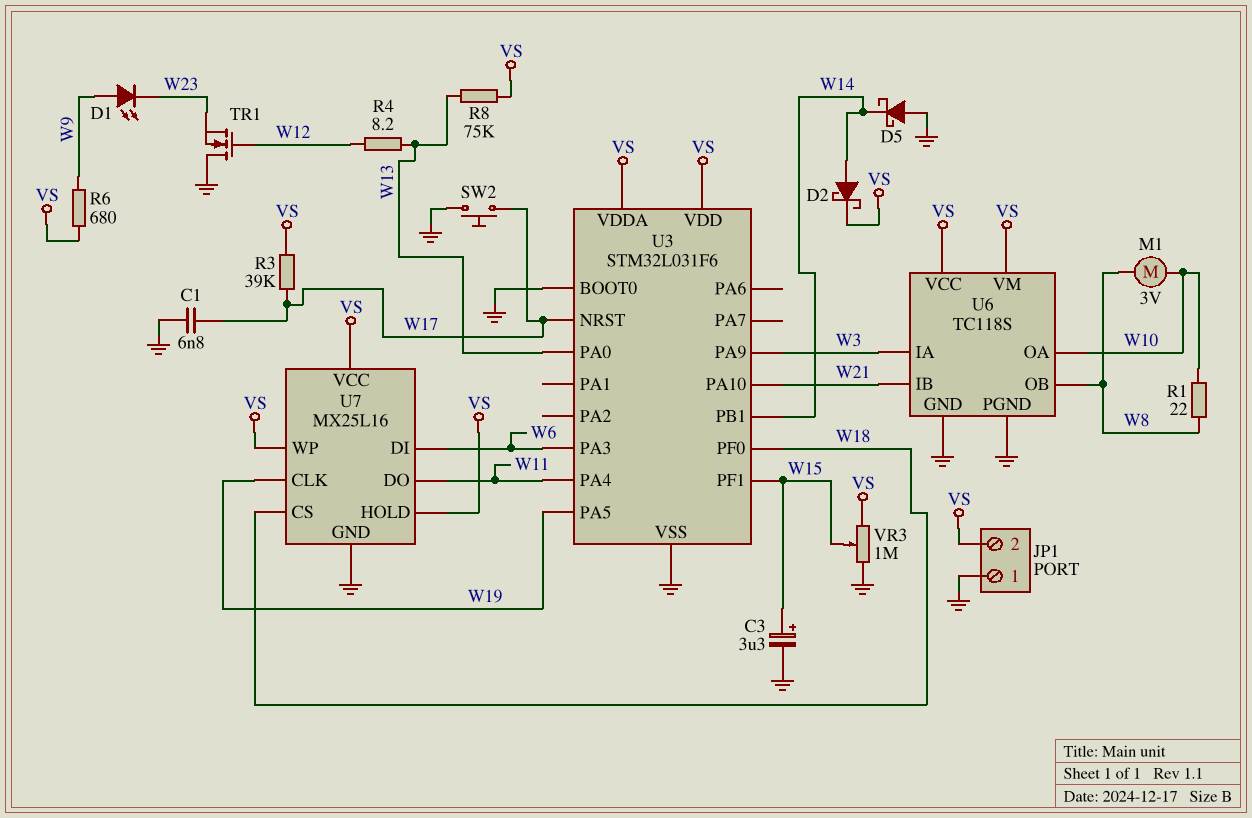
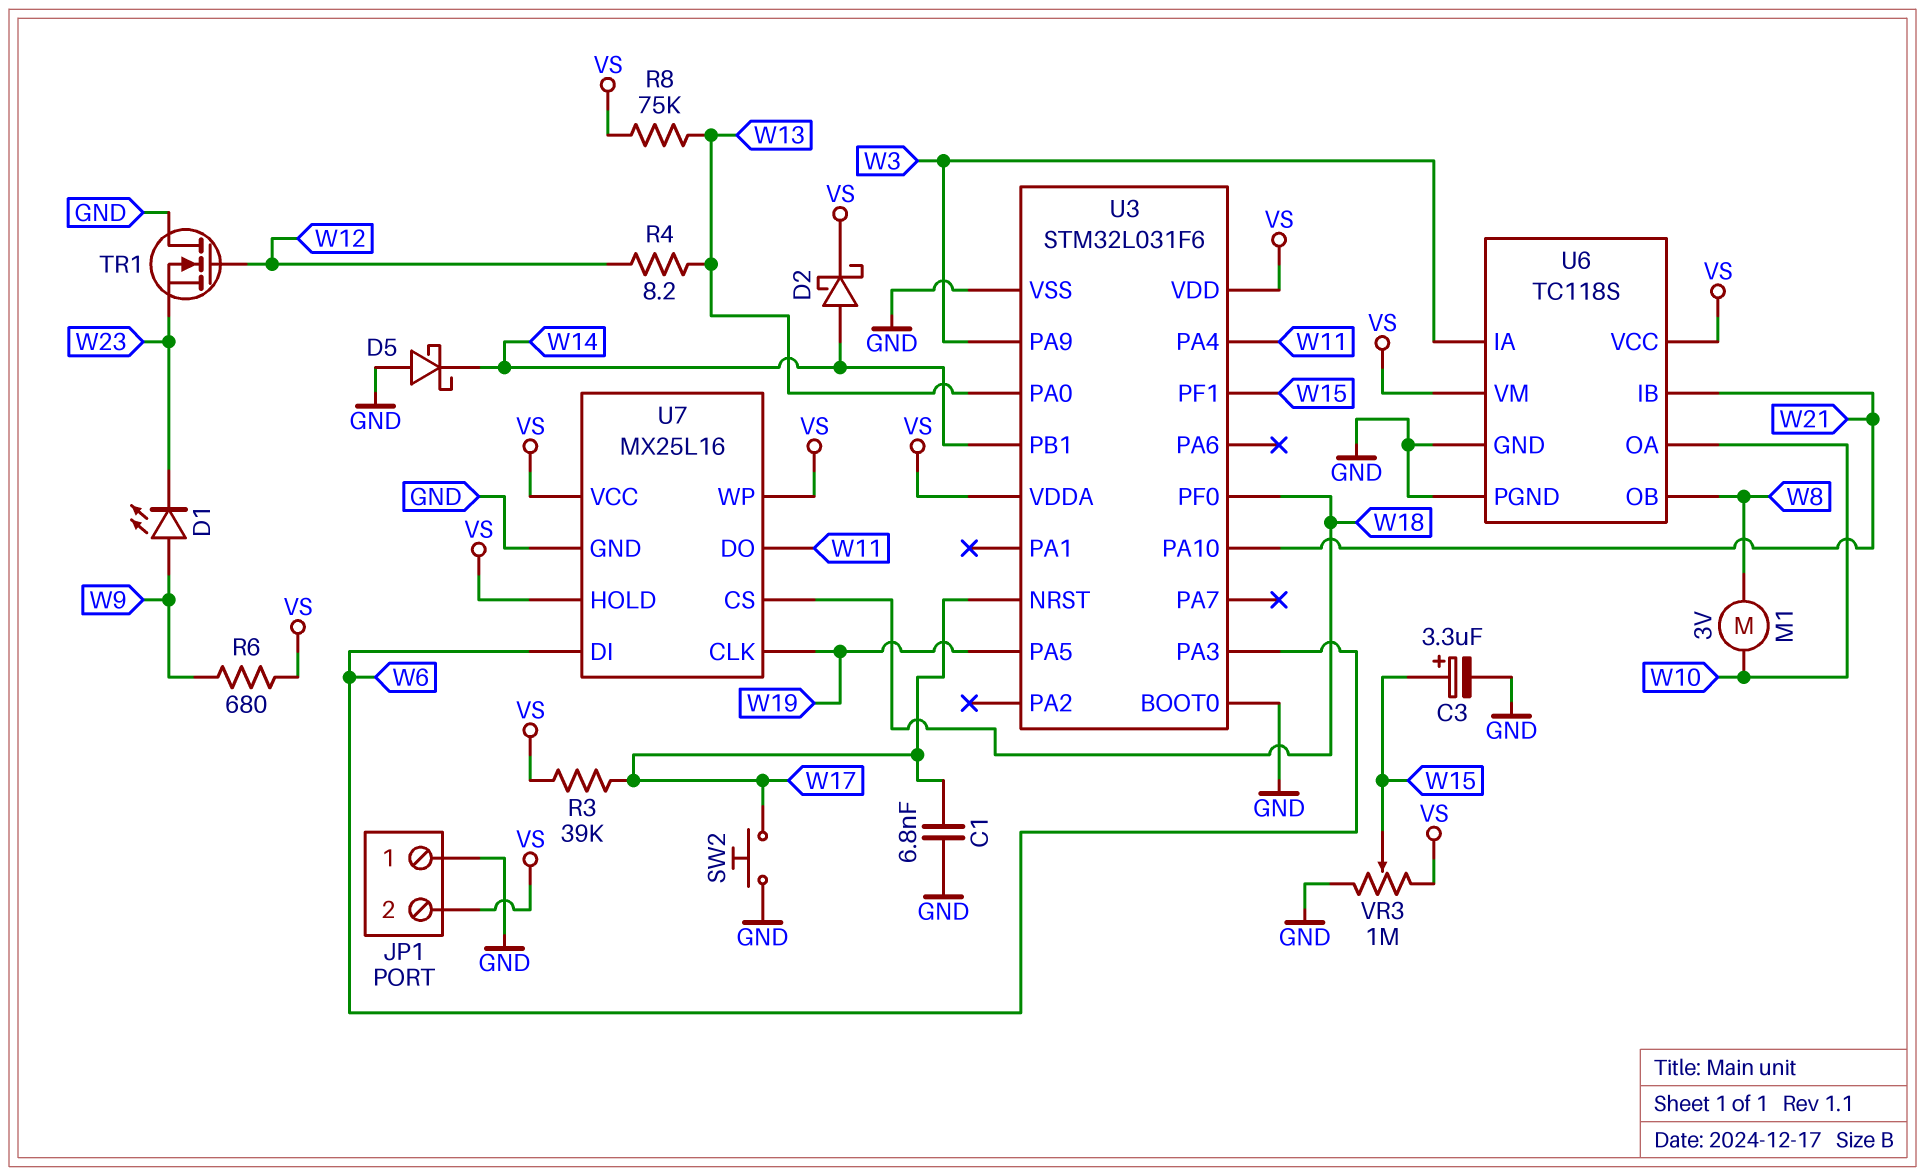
R1: 22 (W8, W10) -> none

